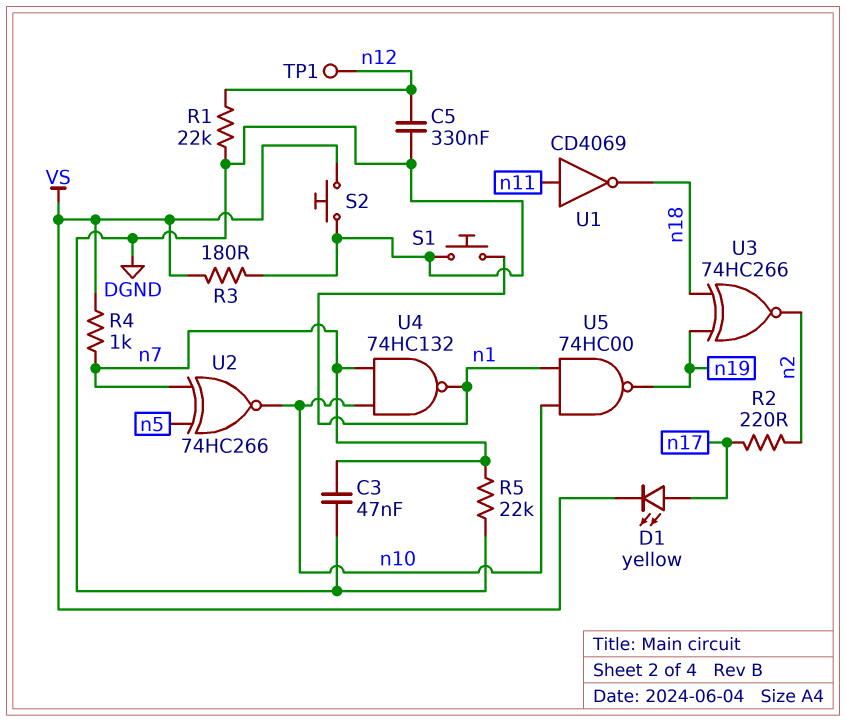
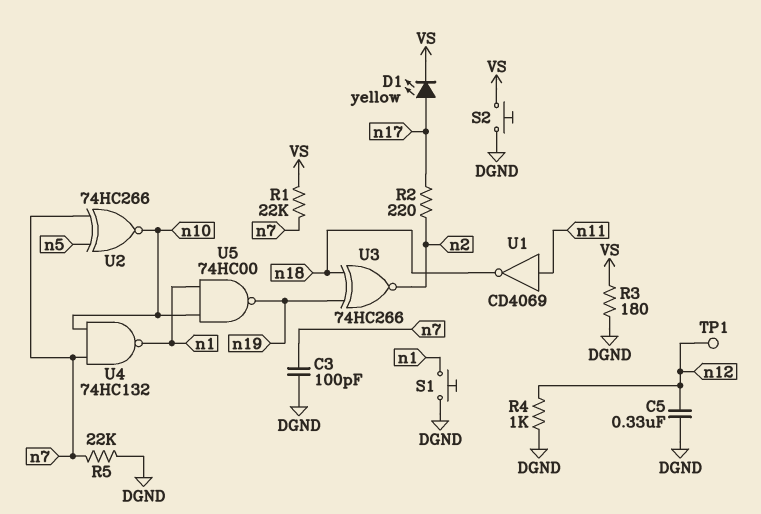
C3: 47nF (DGND, n7) -> 100pF (DGND, n7)
R1: 22k (DGND, n12) -> 22k (VS, n7)
R4: 1k (VS, n7) -> 1k (DGND, n12)

